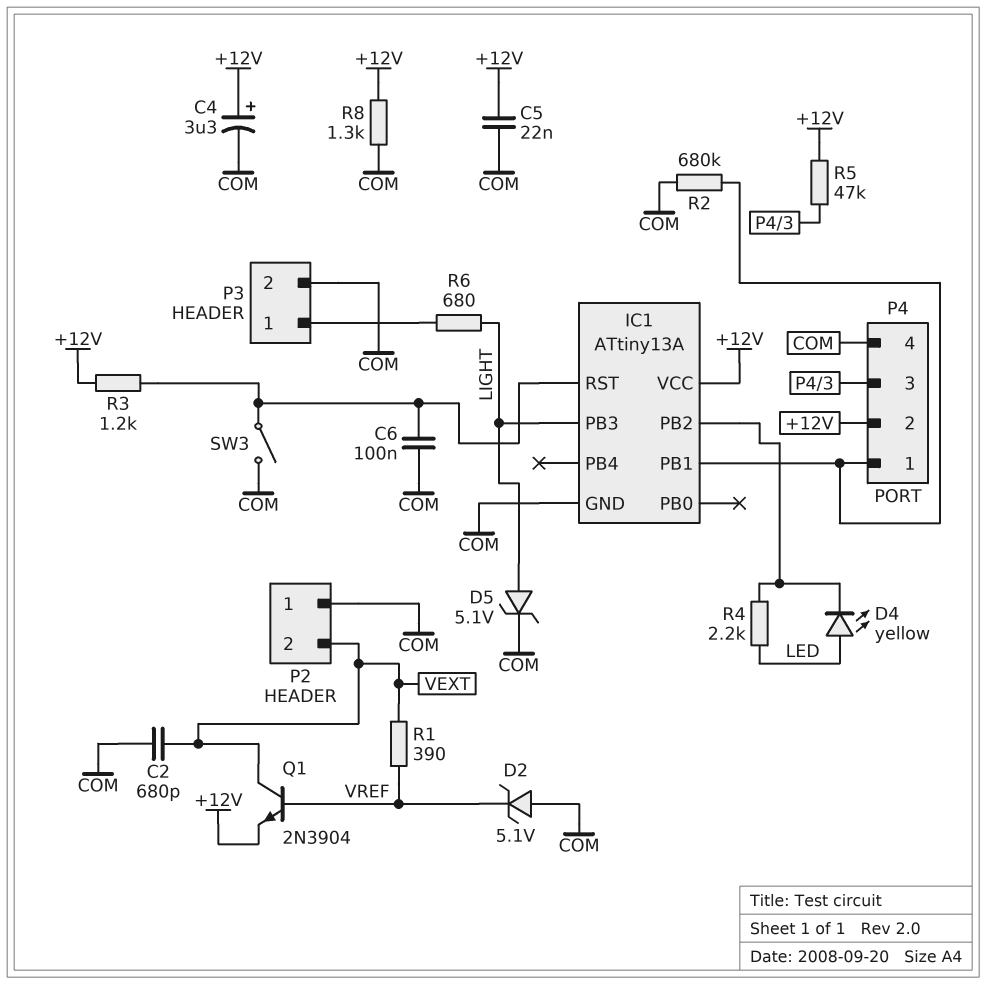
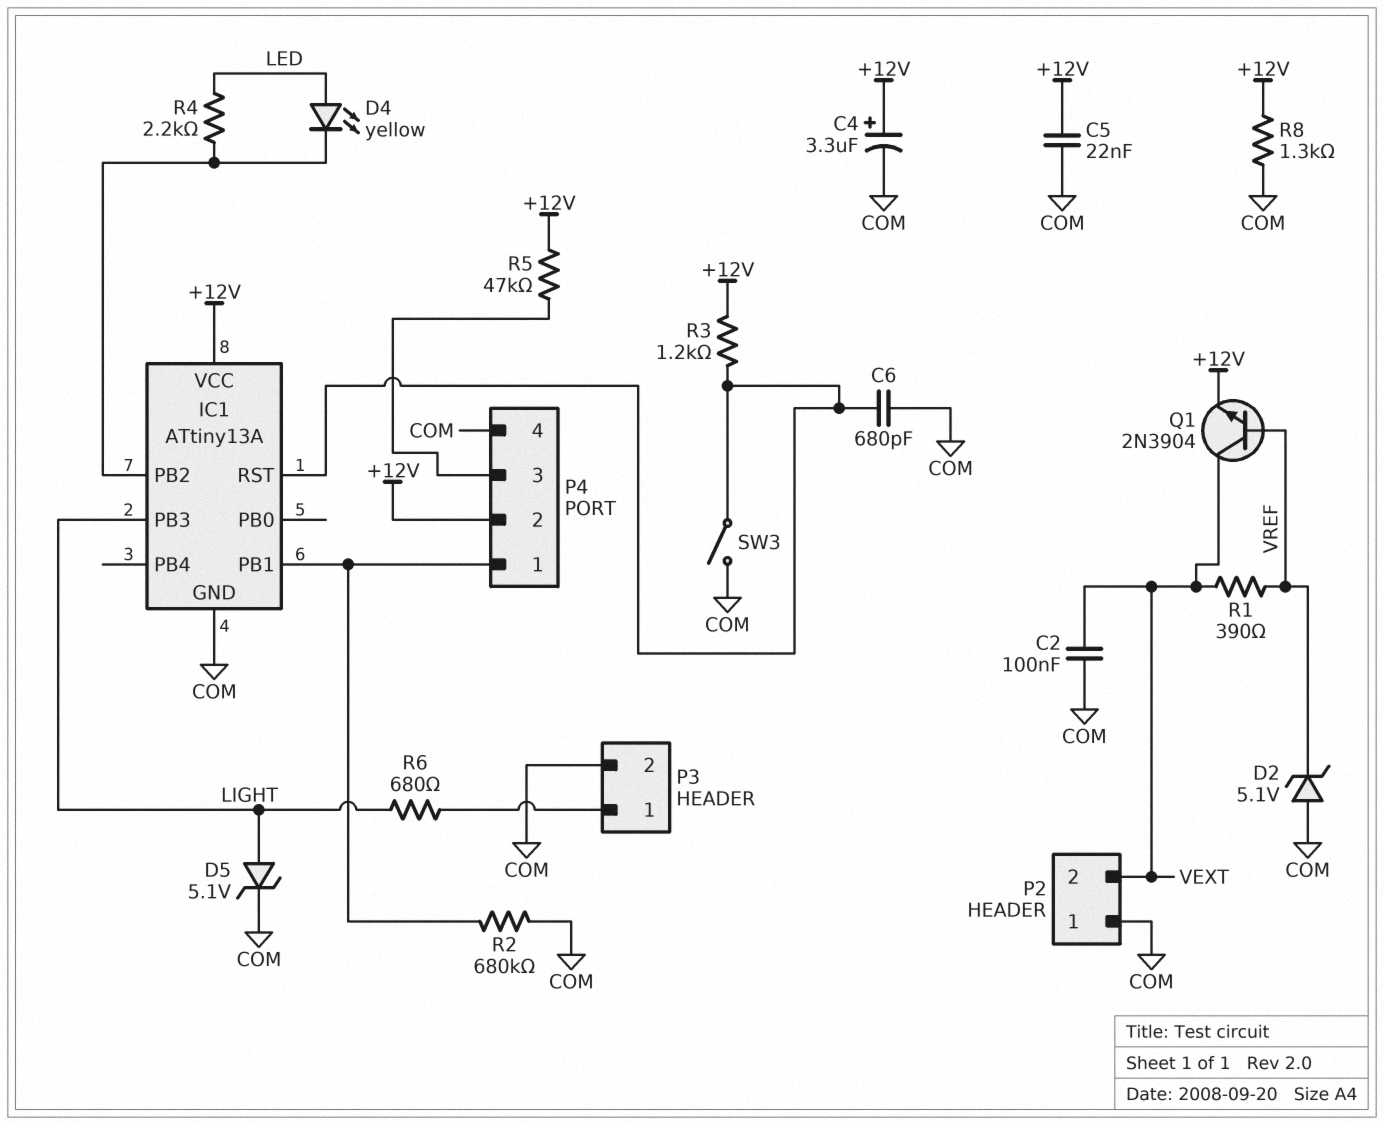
C2: 680pF (COM, VEXT) -> 100nF (COM, VEXT)
C6: 100nF (COM, IC1/RST) -> 680pF (COM, IC1/RST)

